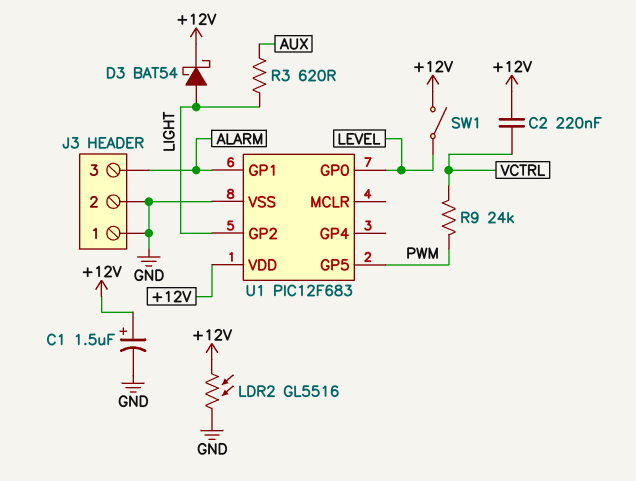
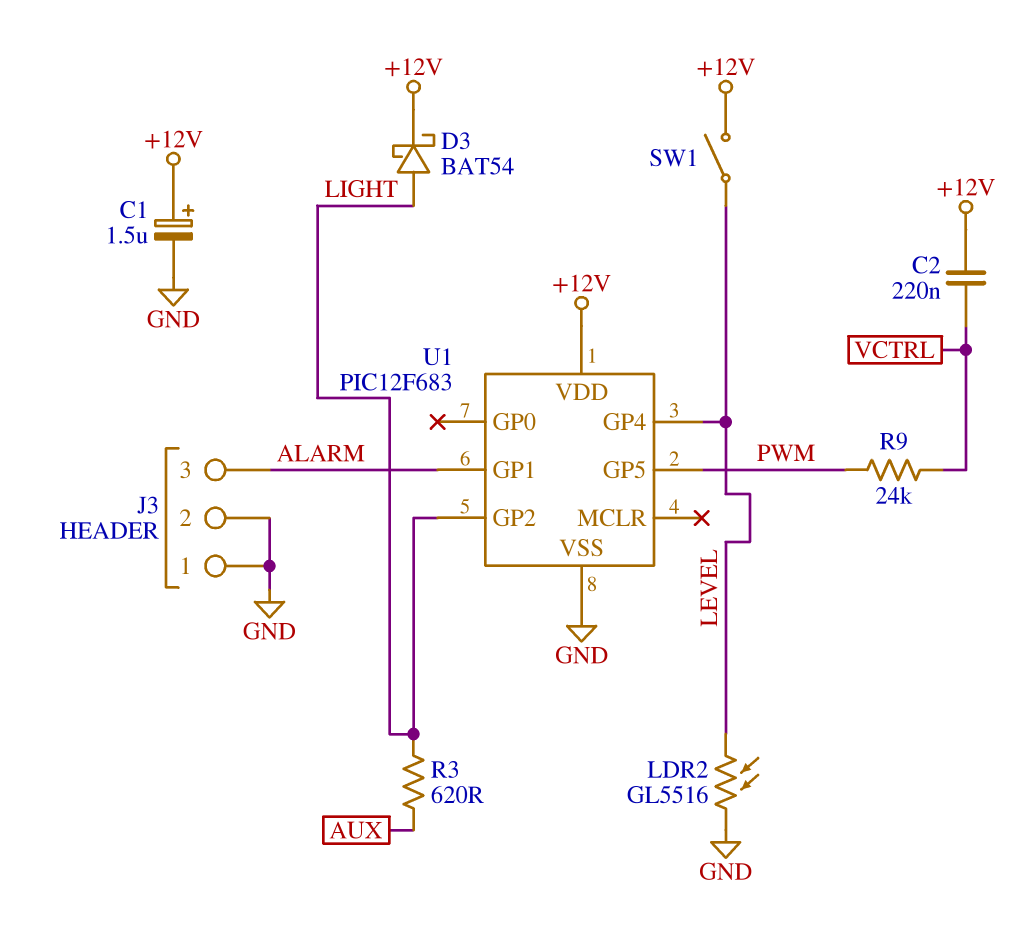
LDR2: GL5516 (+12V, GND) -> GL5516 (GND, LEVEL)
U1 pin GP0: LEVEL -> none
U1 pin GP4: none -> LEVEL

